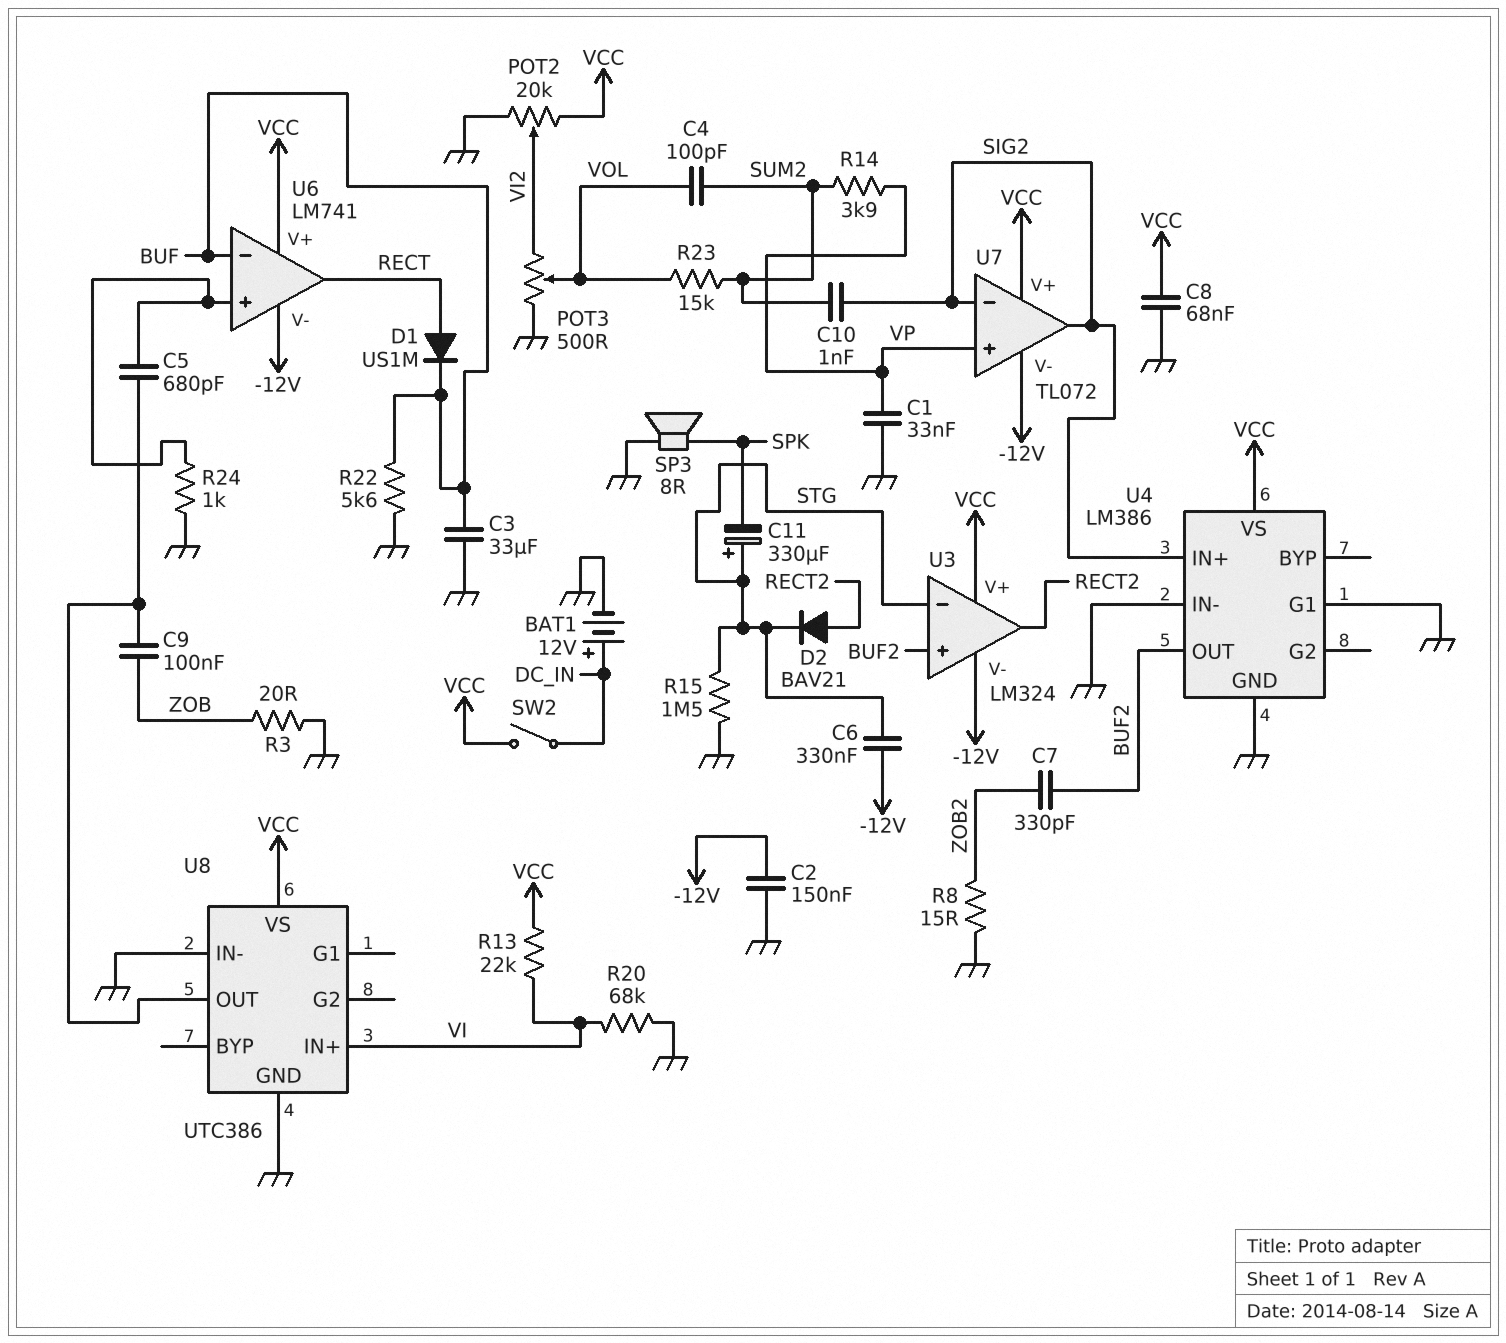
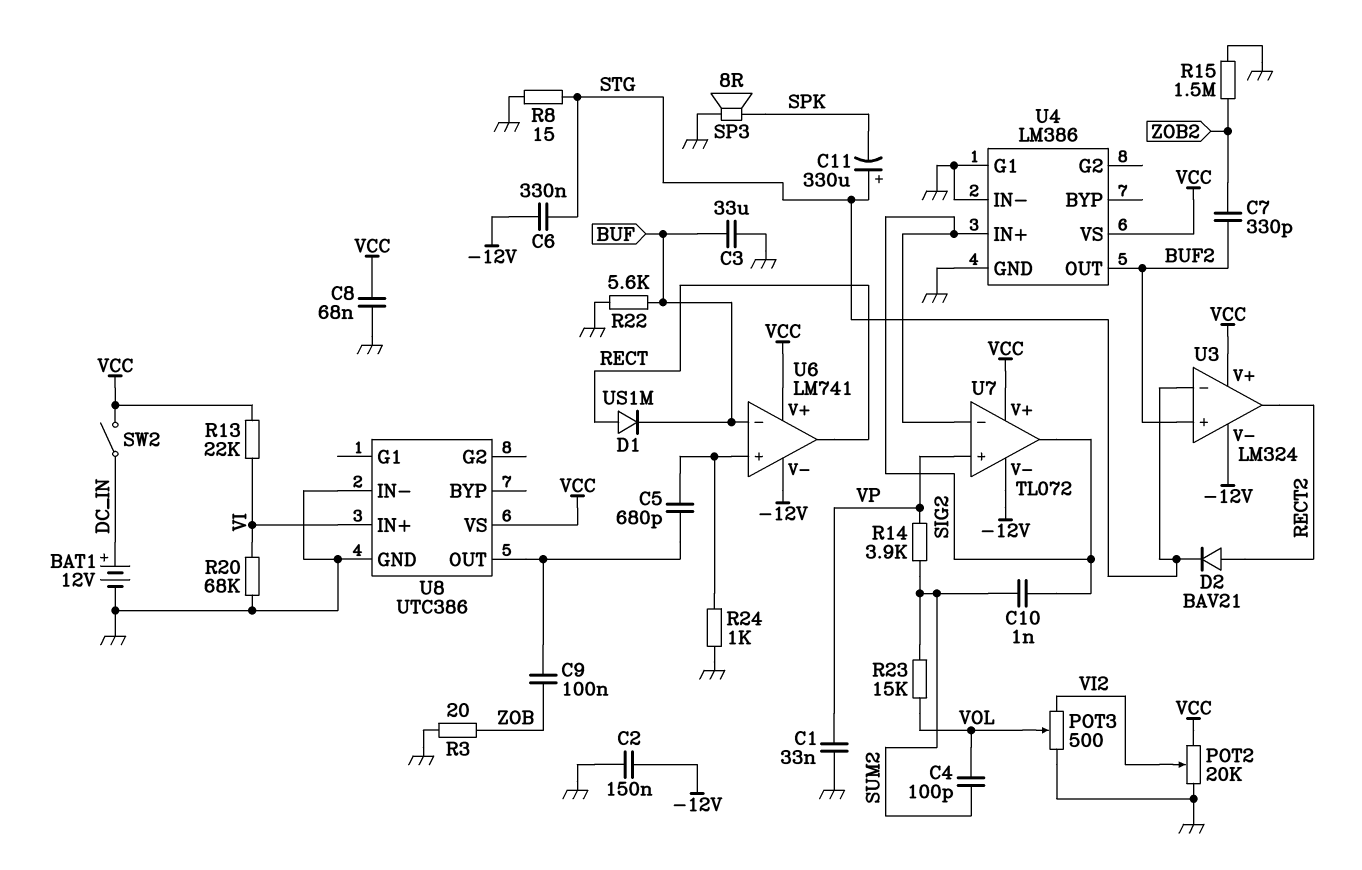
R8: 15 (GND, ZOB2) -> 15 (GND, STG)
R15: 1.5M (GND, STG) -> 1.5M (GND, ZOB2)

